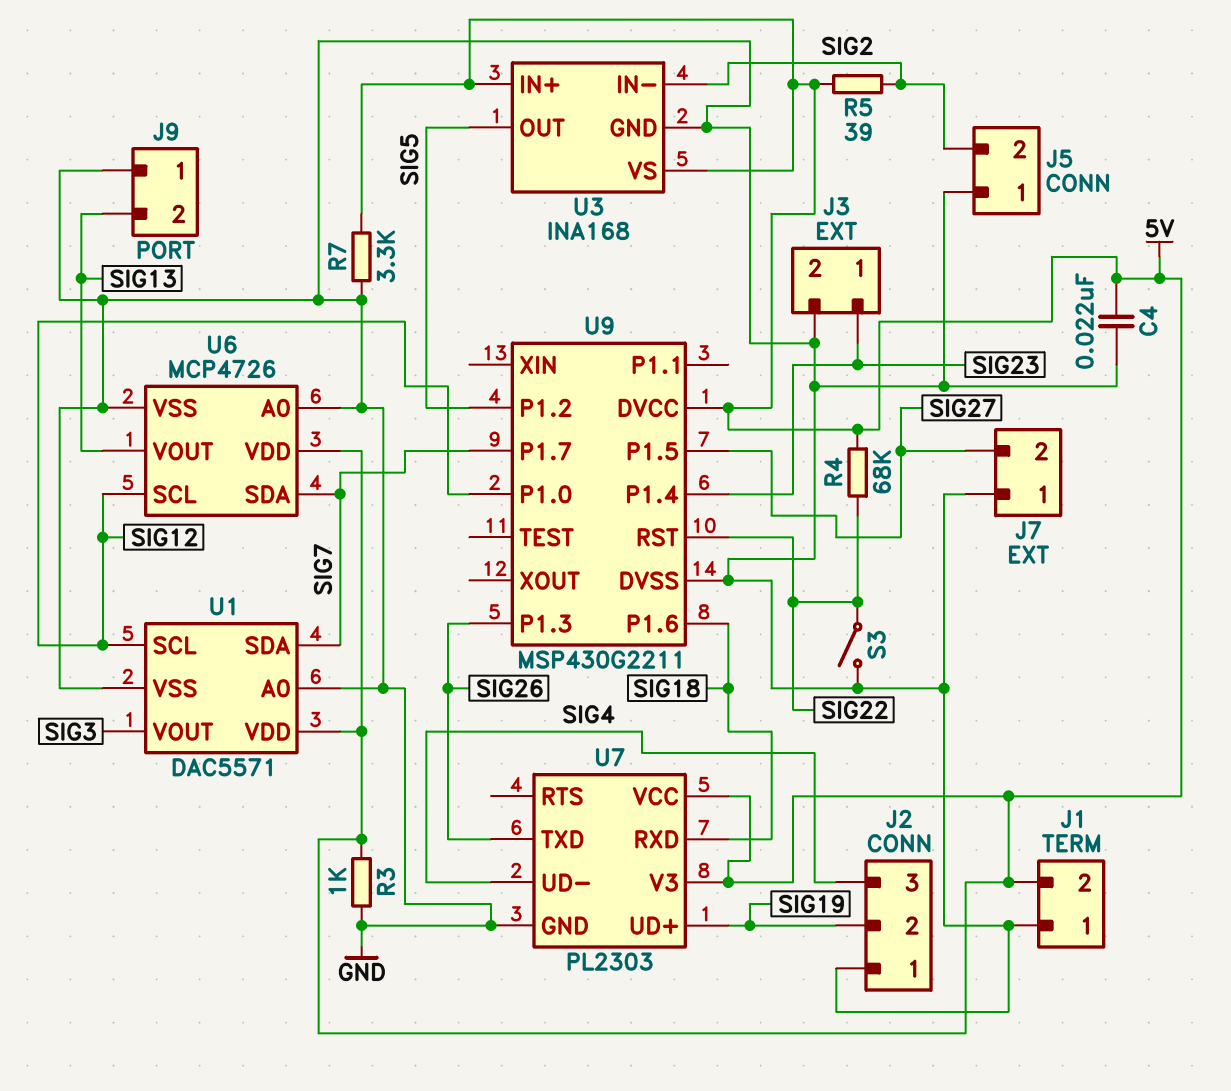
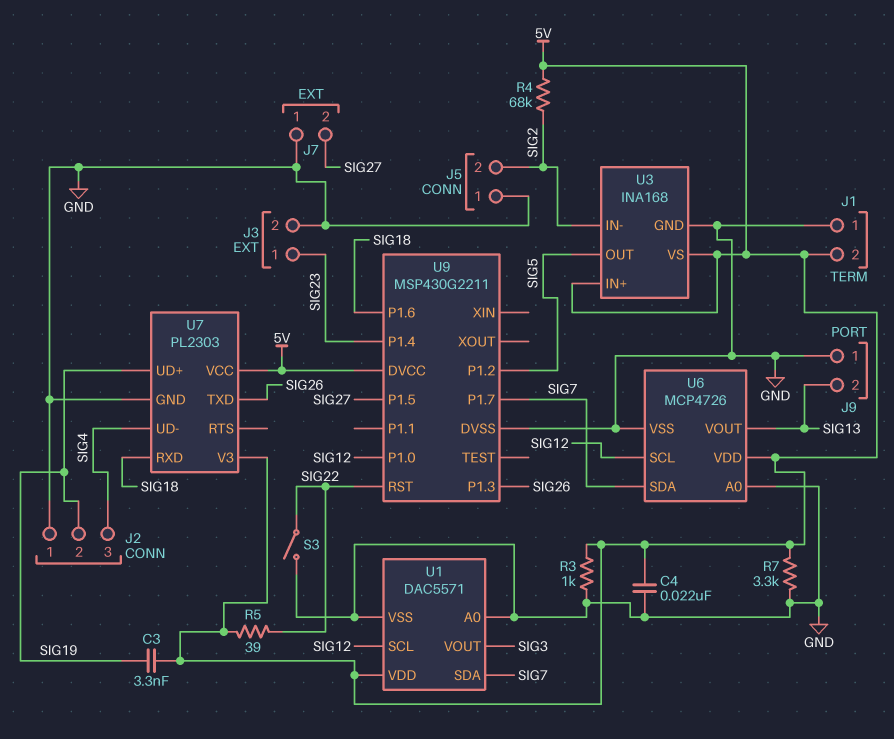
C3: none -> 3.3nF (5V, SIG19)
R4: 68k (5V, SIG22) -> 68k (5V, SIG2)
R5: 39 (5V, SIG2) -> 39 (5V, SIG22)

